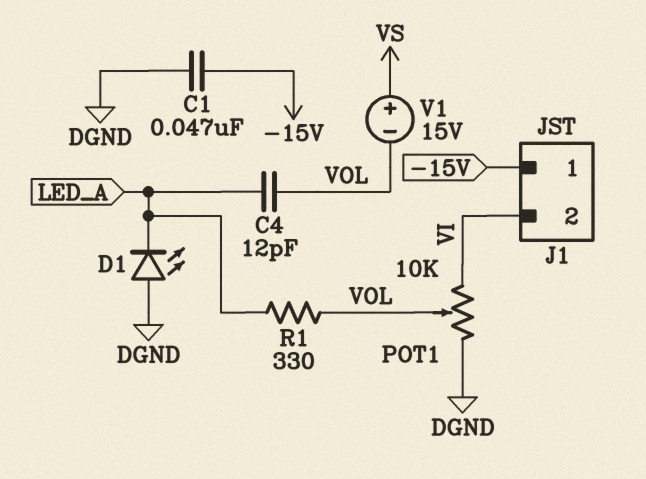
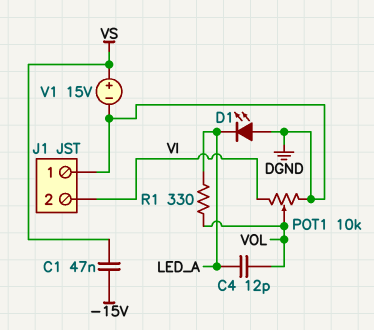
C1: 47nF (-15V, DGND) -> 47nF (-15V, VS)
J1 pin 1: -15V -> DGND
V1: 15V (plus VS, minus VOL) -> 15V (plus VS, minus DGND)

